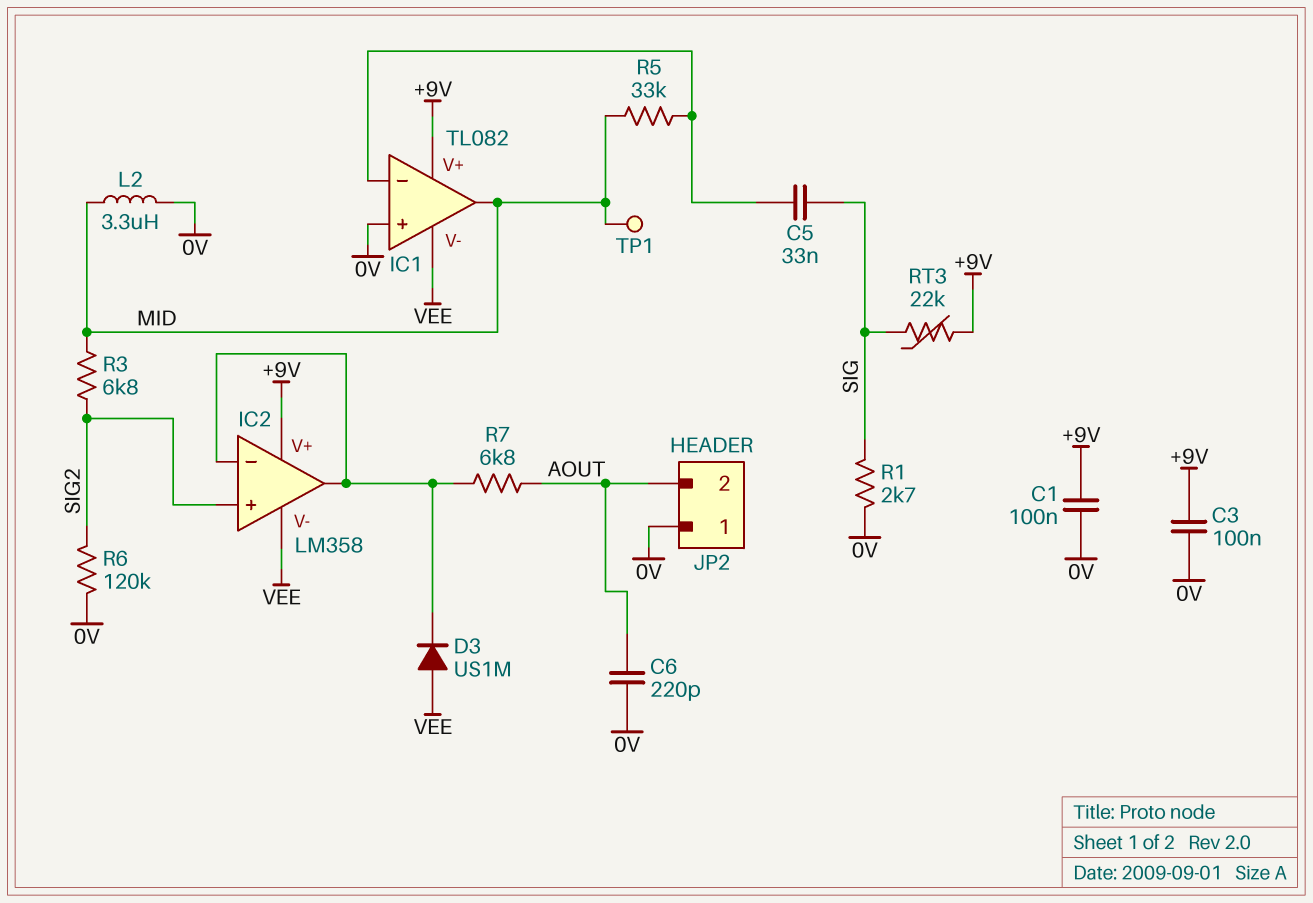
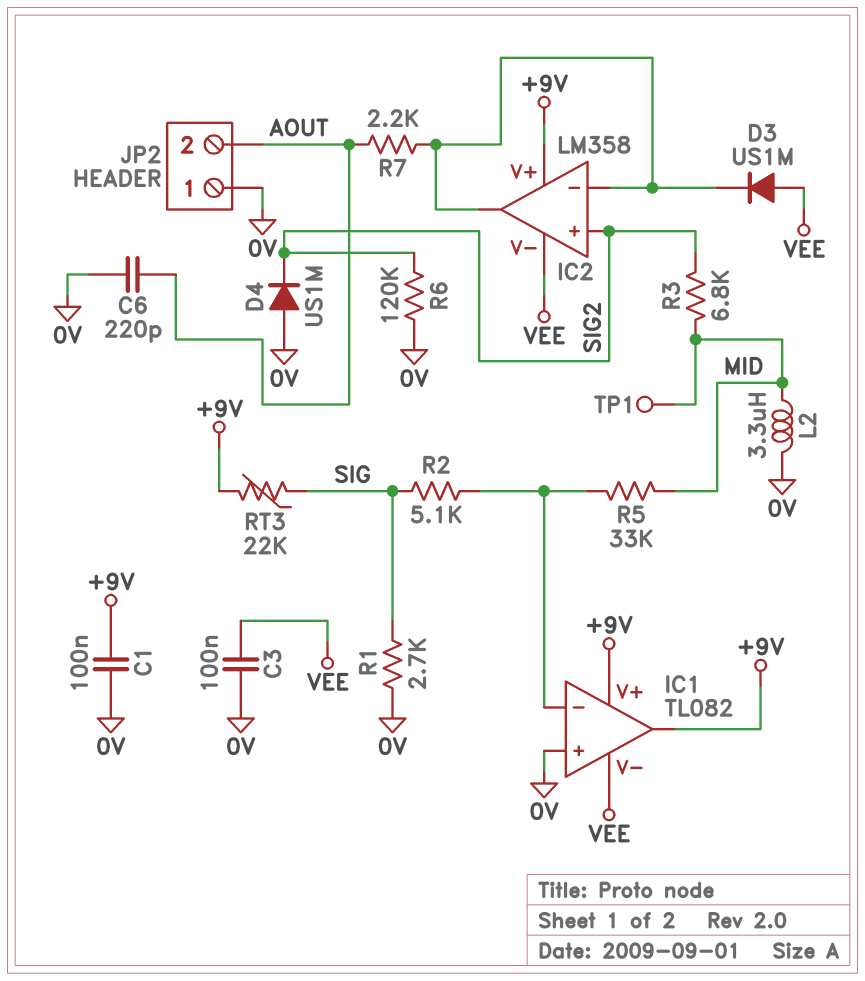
C3: 100nF (+9V, 0V) -> 100nF (0V, VEE)
C5: 33nF (IC1/in-, SIG) -> none
D4: none -> diode US1M (A 0V, K SIG2)
IC1 pin out: MID -> +9V
R2: none -> 5.1k (IC1/in-, SIG)
R7: 6.8k (AOUT, IC2/in-) -> 2.2k (AOUT, IC2/in-)

